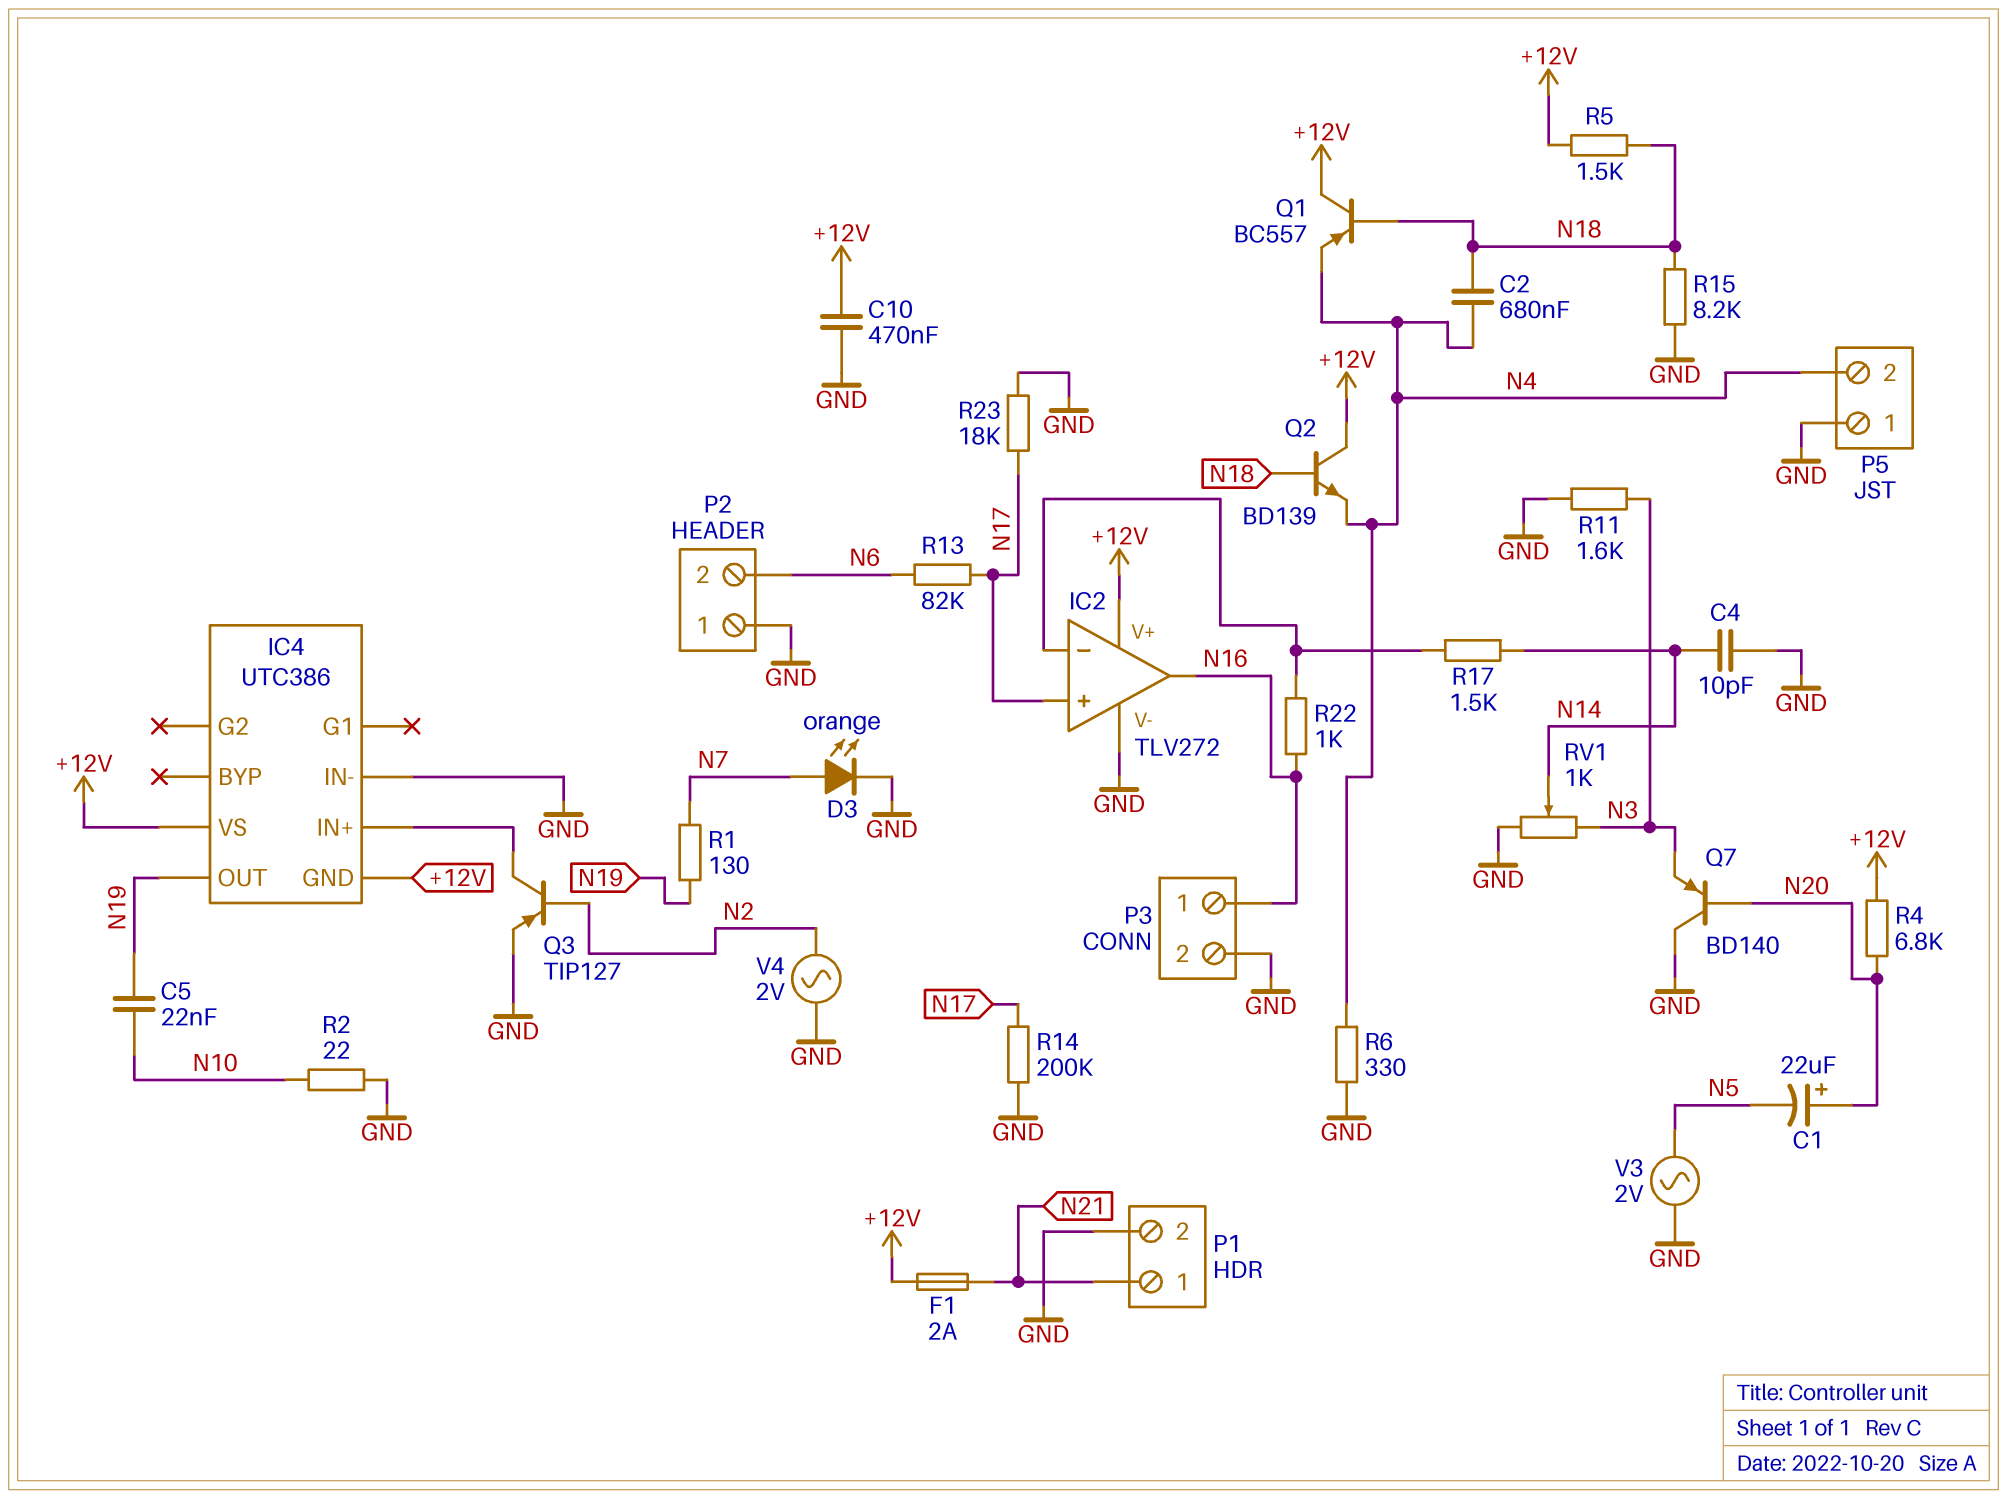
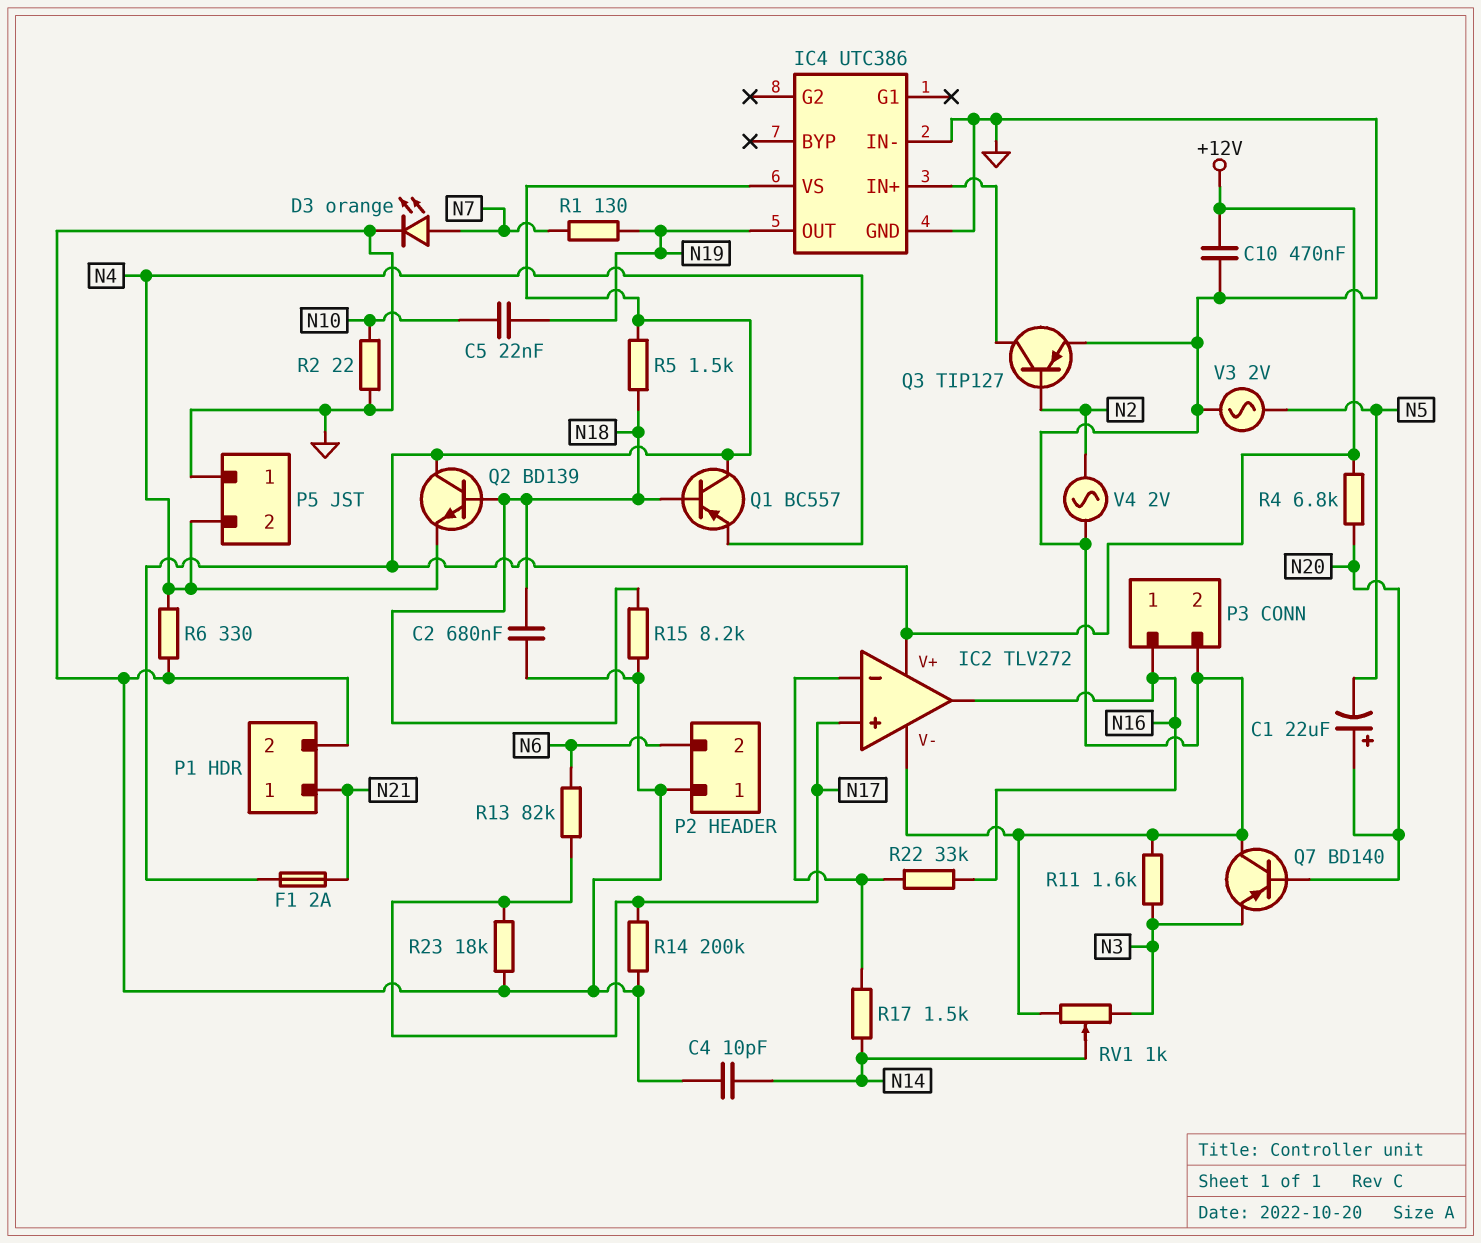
C2: 680nF (N4, N18) -> 680nF (GND, N18)
IC4 pin GND: +12V -> GND
R22: 1k (IC2/in-, N16) -> 33k (IC2/in-, N16)

